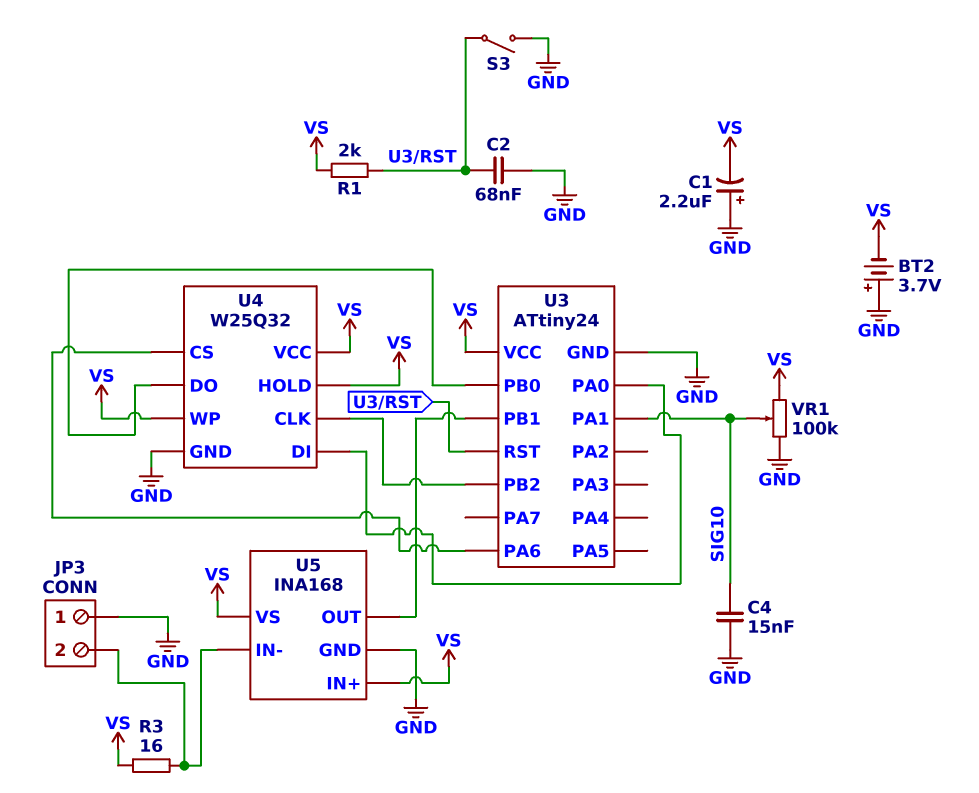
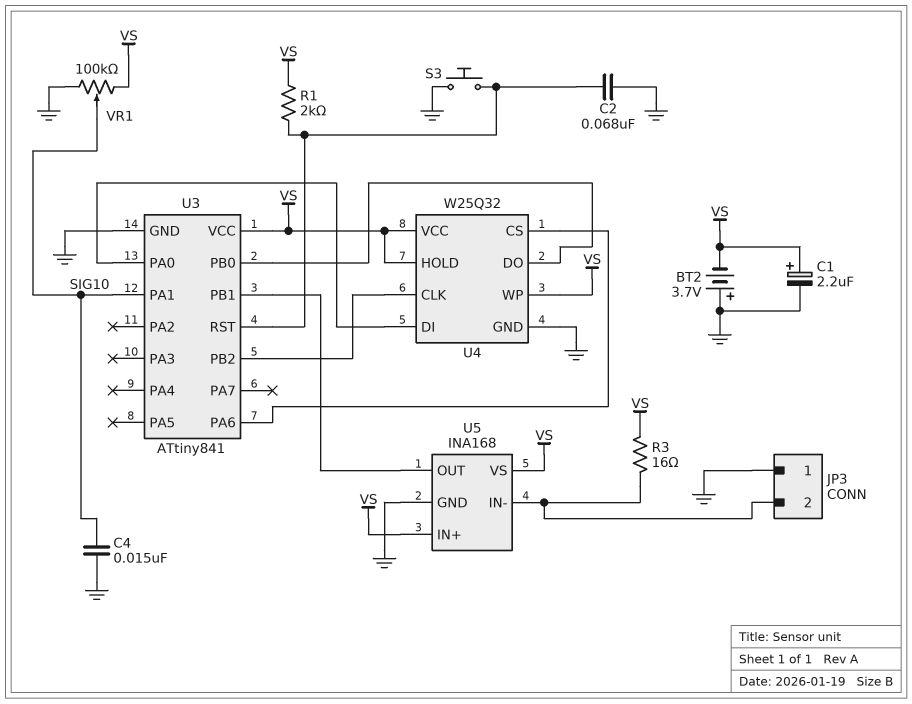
C1: 2.2uF (plus GND, minus VS) -> 2.2uF (plus VS, minus GND)
S3: switch (GND, U3/RST) -> button (GND, U3/RST)
U3: ATtiny24 -> ATtiny841

